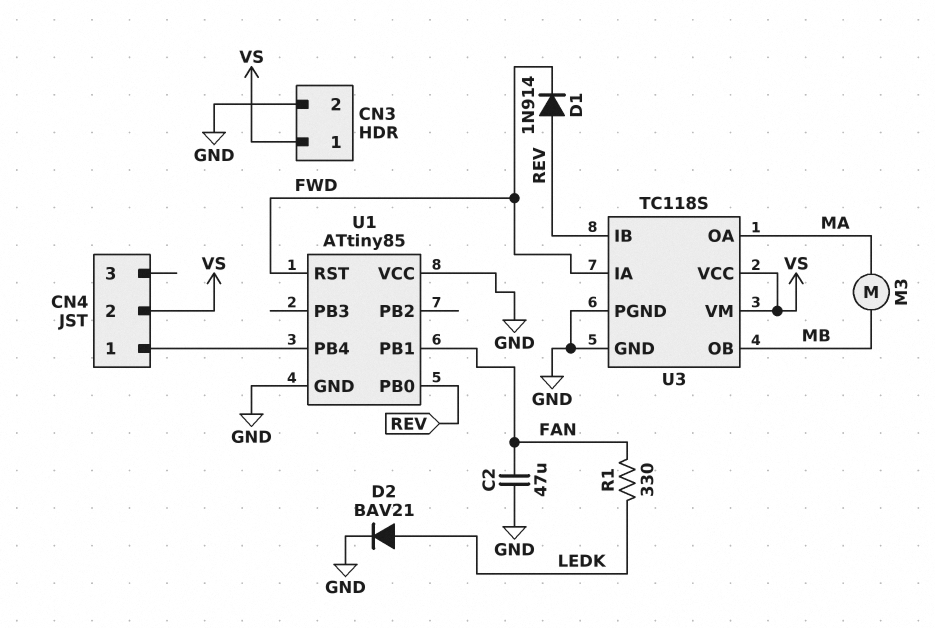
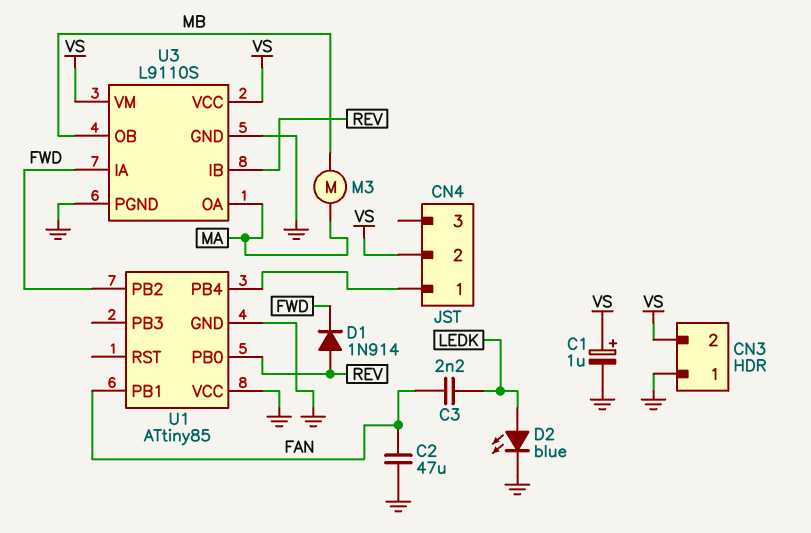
C1: none -> 1uF (plus VS, minus GND)
C3: none -> 2.2nF (FAN, LEDK)
CN3 pin 1: VS -> GND
CN3 pin 2: GND -> VS
D2: diode BAV21 (A LEDK, K GND) -> LED blue (A LEDK, K GND)
R1: 330 (FAN, LEDK) -> none
U1 pin PB2: none -> FWD
U1 pin RST: FWD -> none
U3: TC118S -> L9110S

